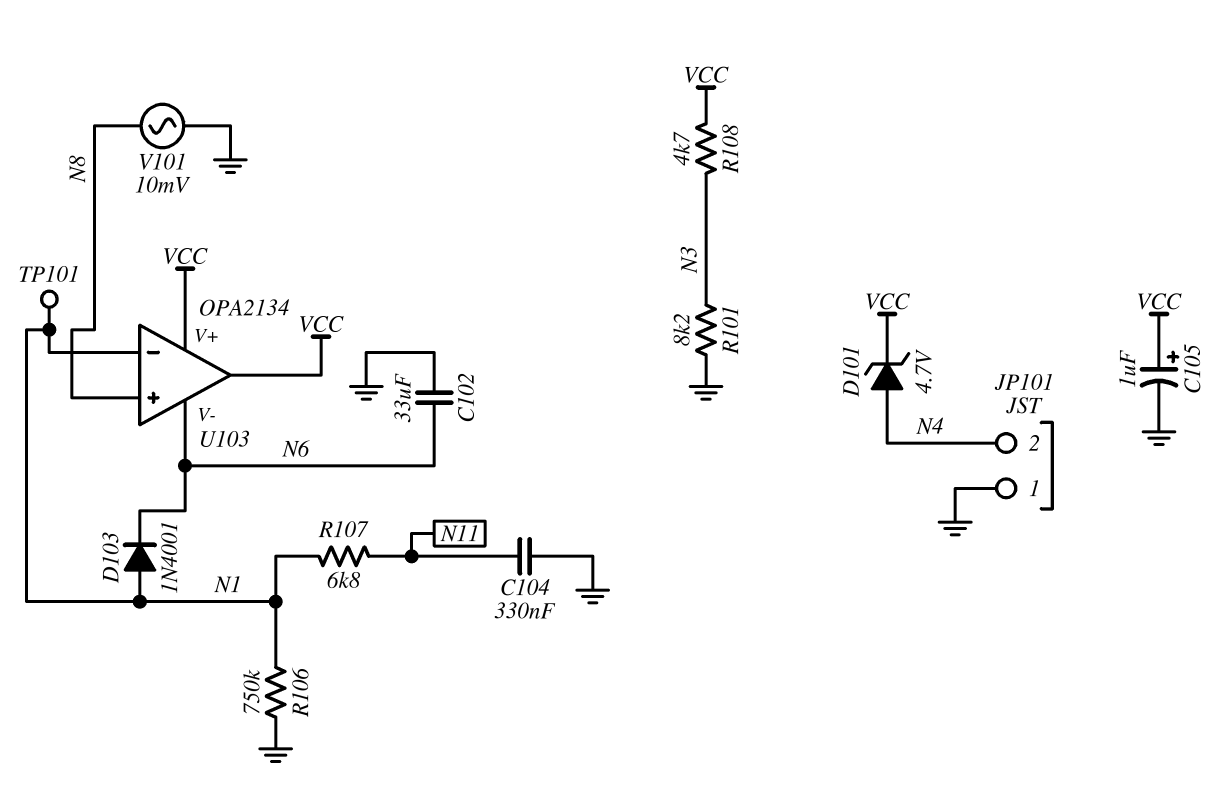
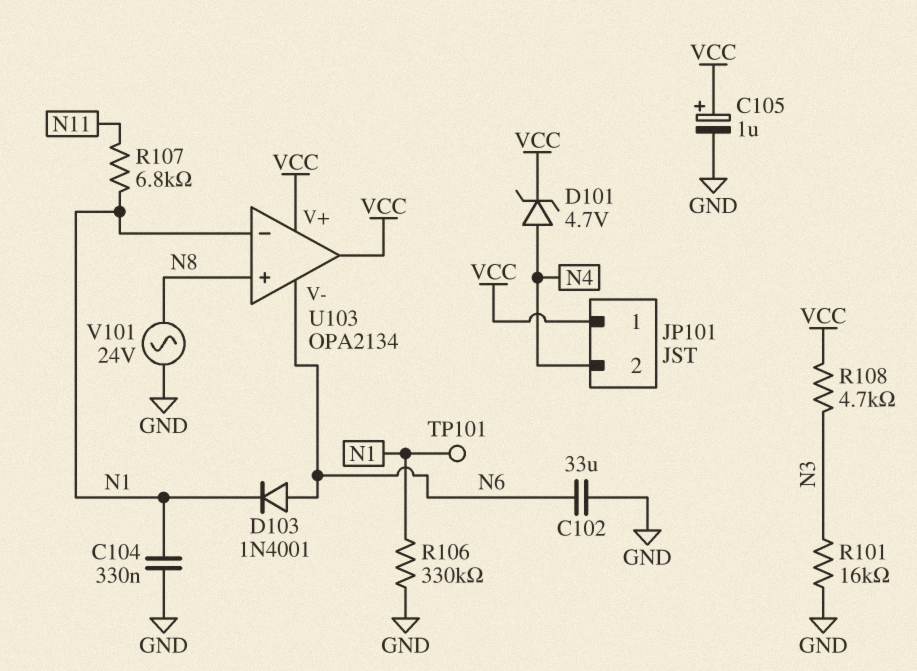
C104: 330nF (GND, N11) -> 330nF (GND, N1)
D103: diode 1N4001 (A N1, K N6) -> diode 1N4001 (A N6, K N1)
JP101 pin 1: GND -> VCC
R101: 8.2k (GND, N3) -> 16k (GND, N3)
R106: 750k (GND, N1) -> 330k (GND, N1)
V101: AC 10mV (GND, N8) -> AC 24V (GND, N8)

